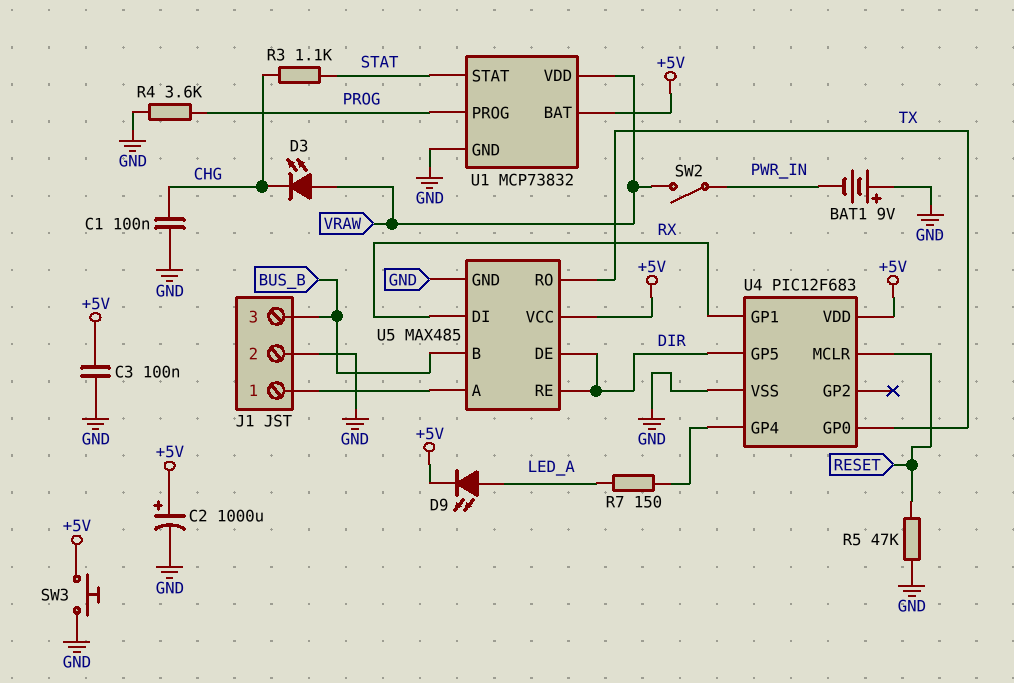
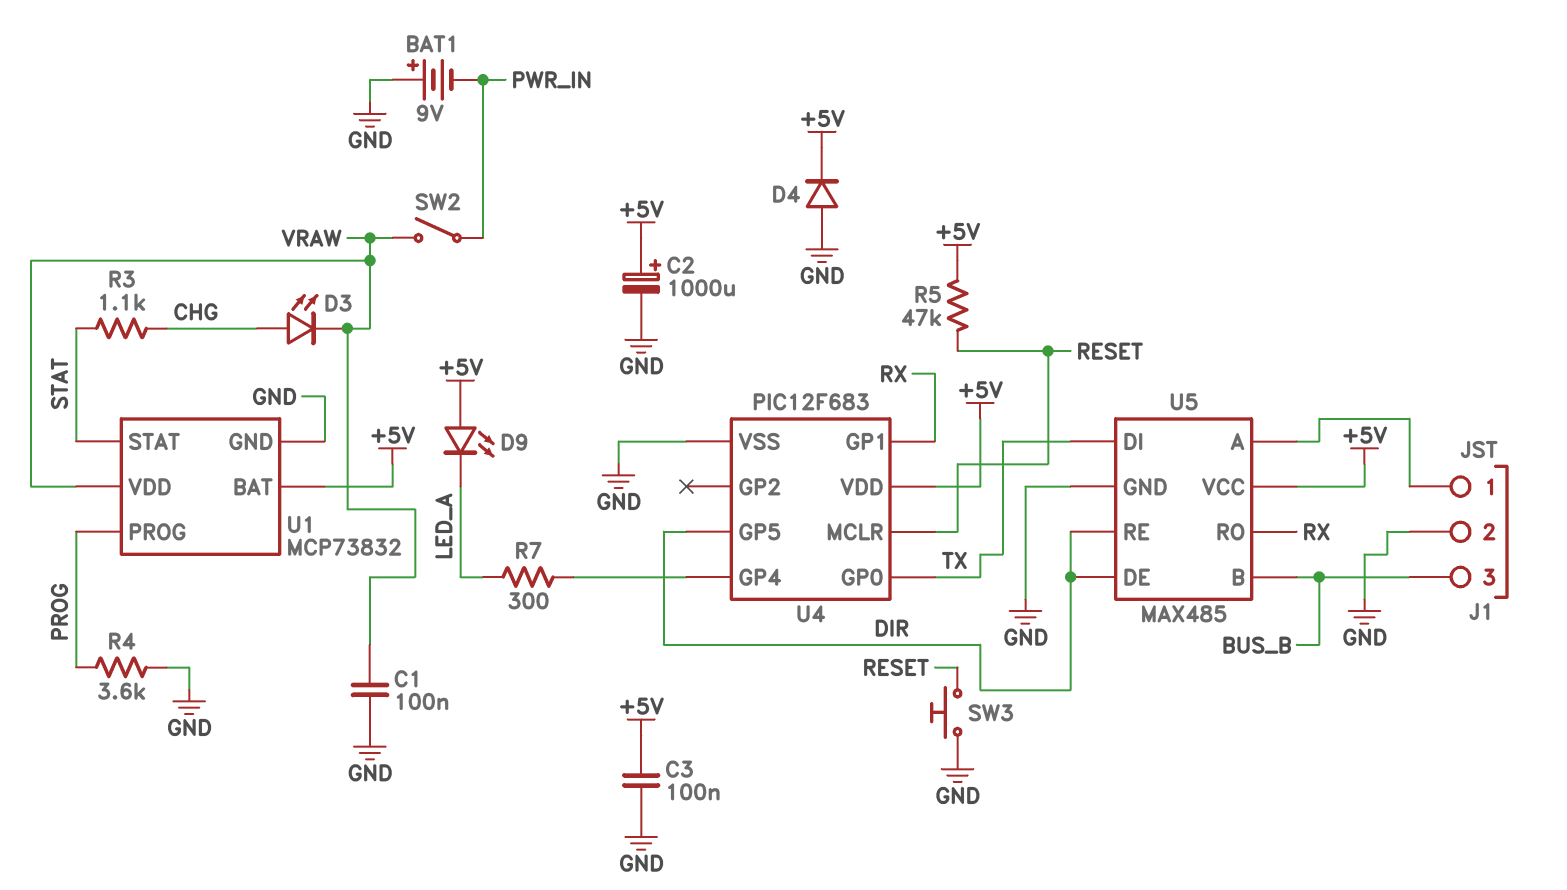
C1: 100nF (CHG, GND) -> 100nF (GND, VRAW)
D3: LED (A VRAW, K CHG) -> LED (A CHG, K VRAW)
D4: none -> diode (A GND, K +5V)
D9: LED (A LED_A, K +5V) -> LED (A +5V, K LED_A)
R5: 47k (GND, RESET) -> 47k (+5V, RESET)
R7: 150 (LED_A, U4/GP4) -> 300 (LED_A, U4/GP4)
SW3: button (+5V, GND) -> button (GND, RESET)
U5 pin DI: RX -> TX
U5 pin RO: TX -> RX

